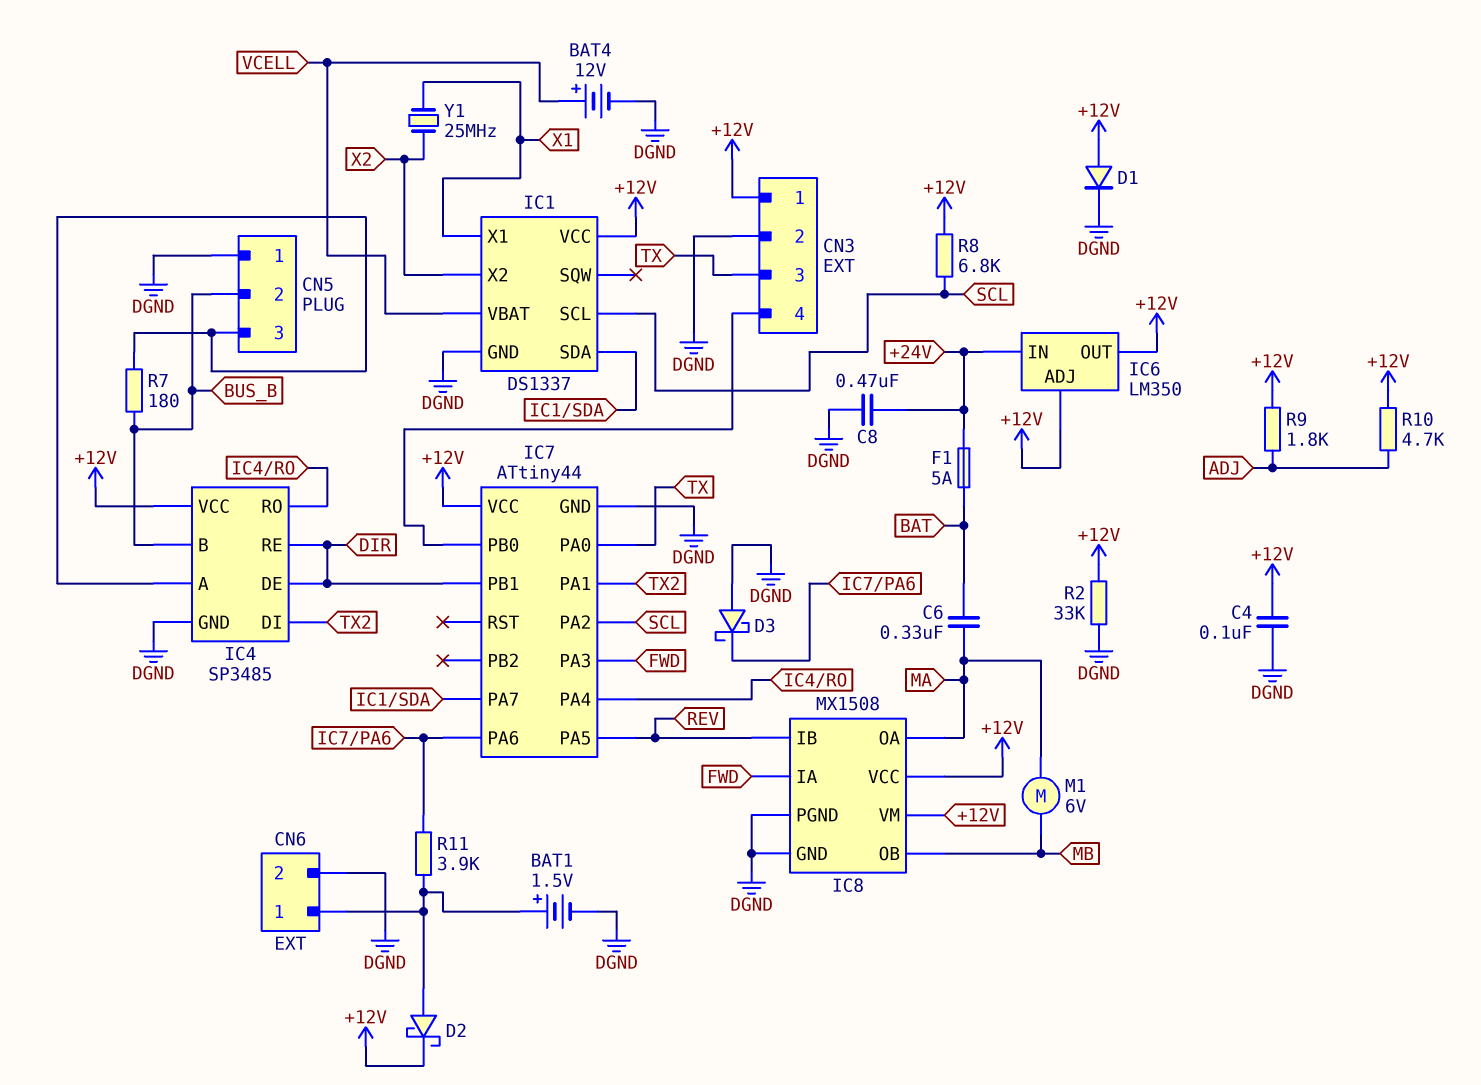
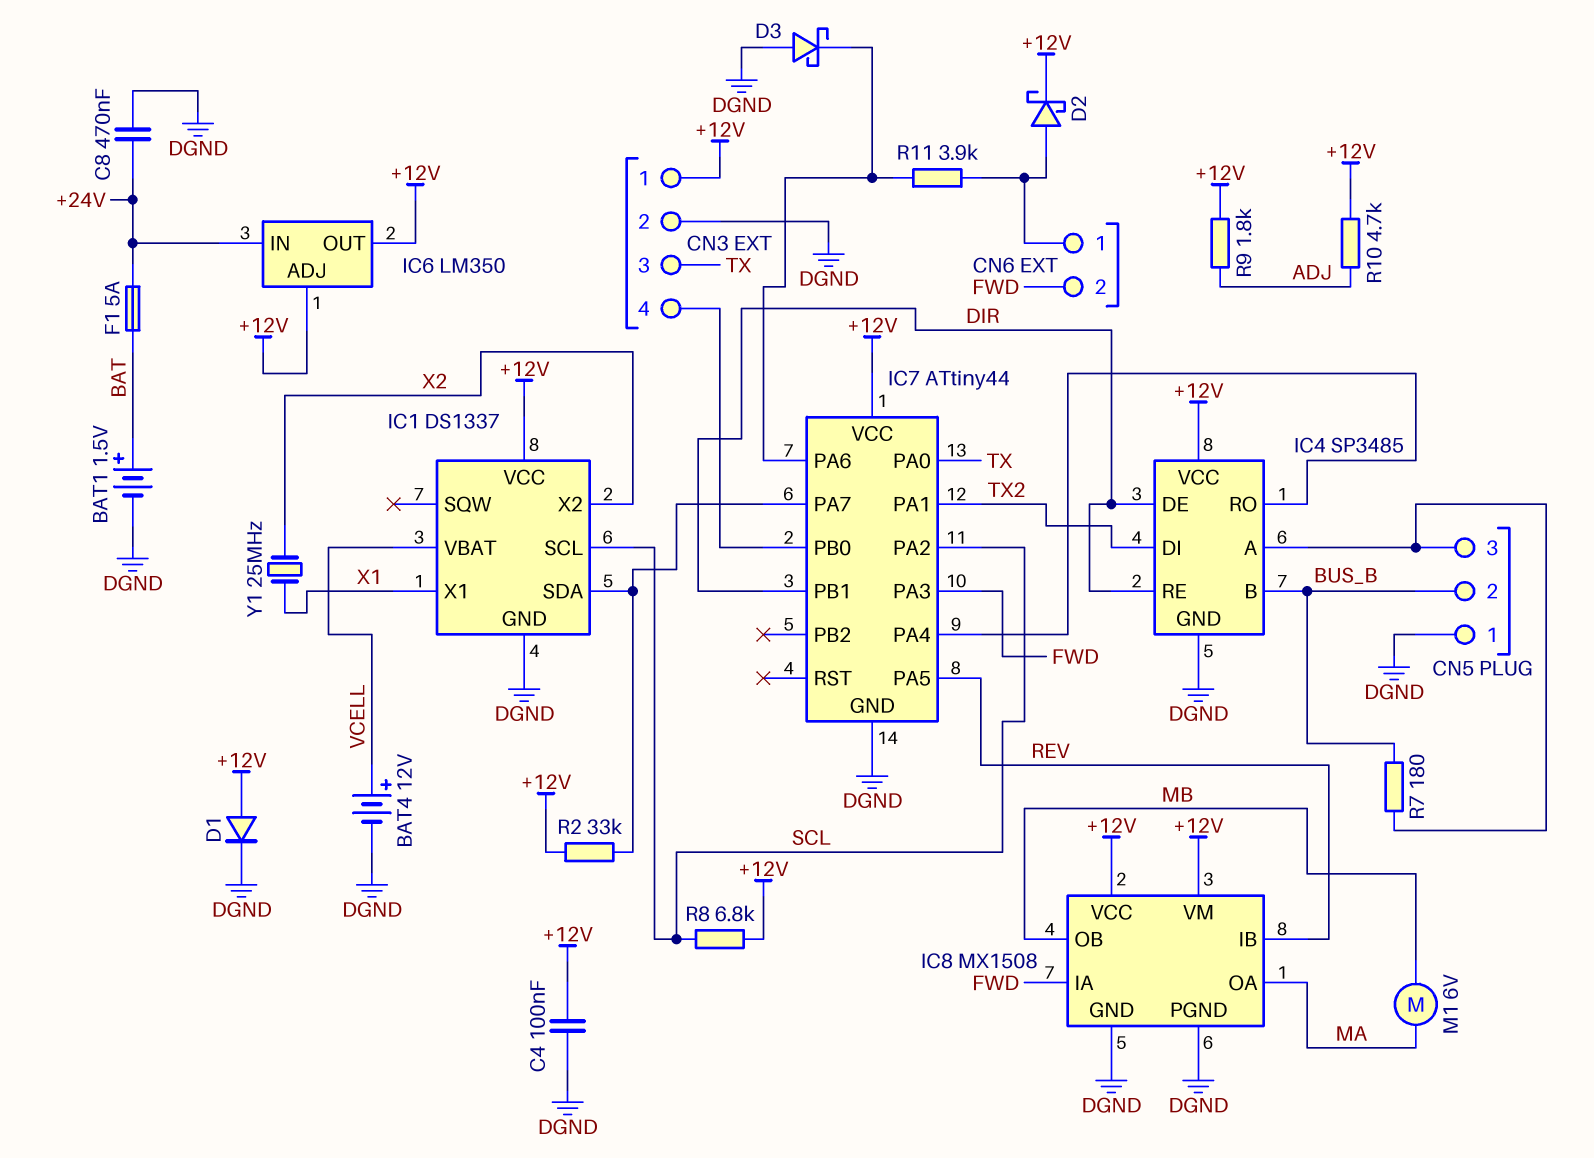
BAT1: 1.5V (plus CN6/1, minus DGND) -> 1.5V (plus BAT, minus DGND)
C6: 330nF (BAT, MA) -> none
CN6 pin 2: DGND -> FWD
R2: 33k (+12V, DGND) -> 33k (+12V, IC1/SDA)

